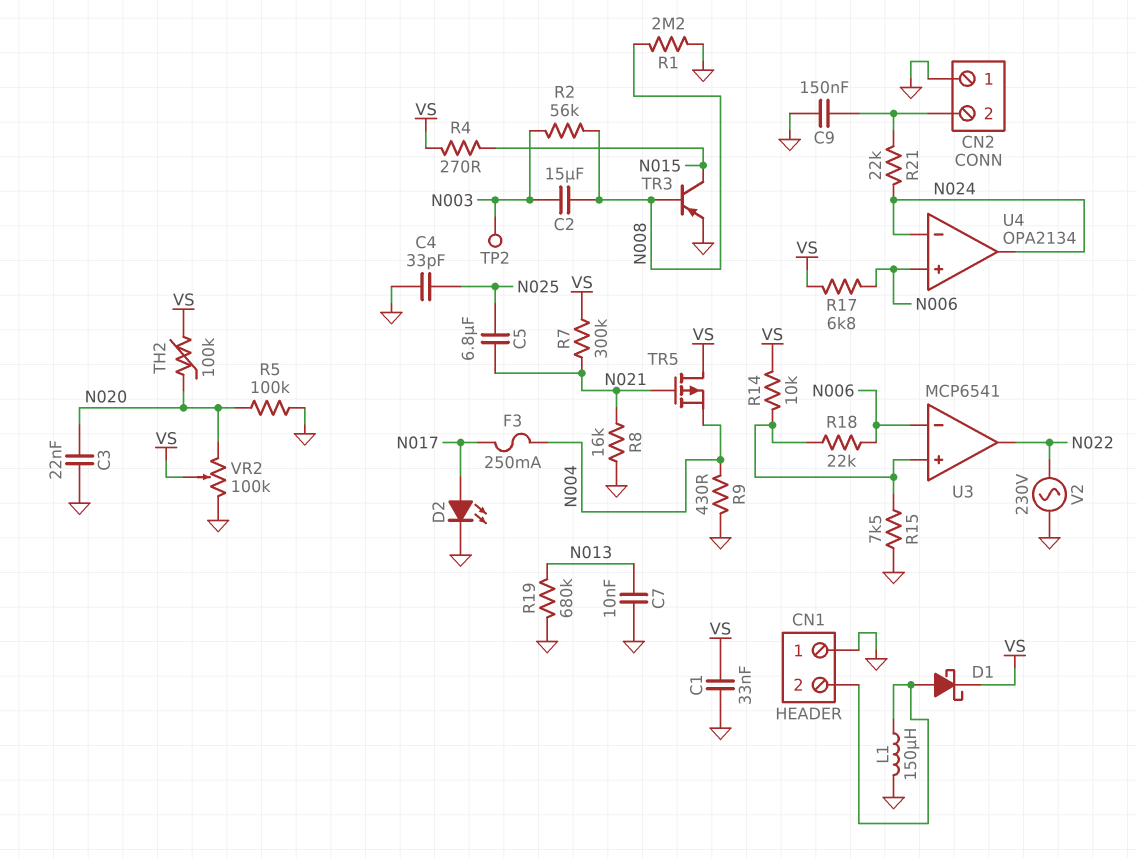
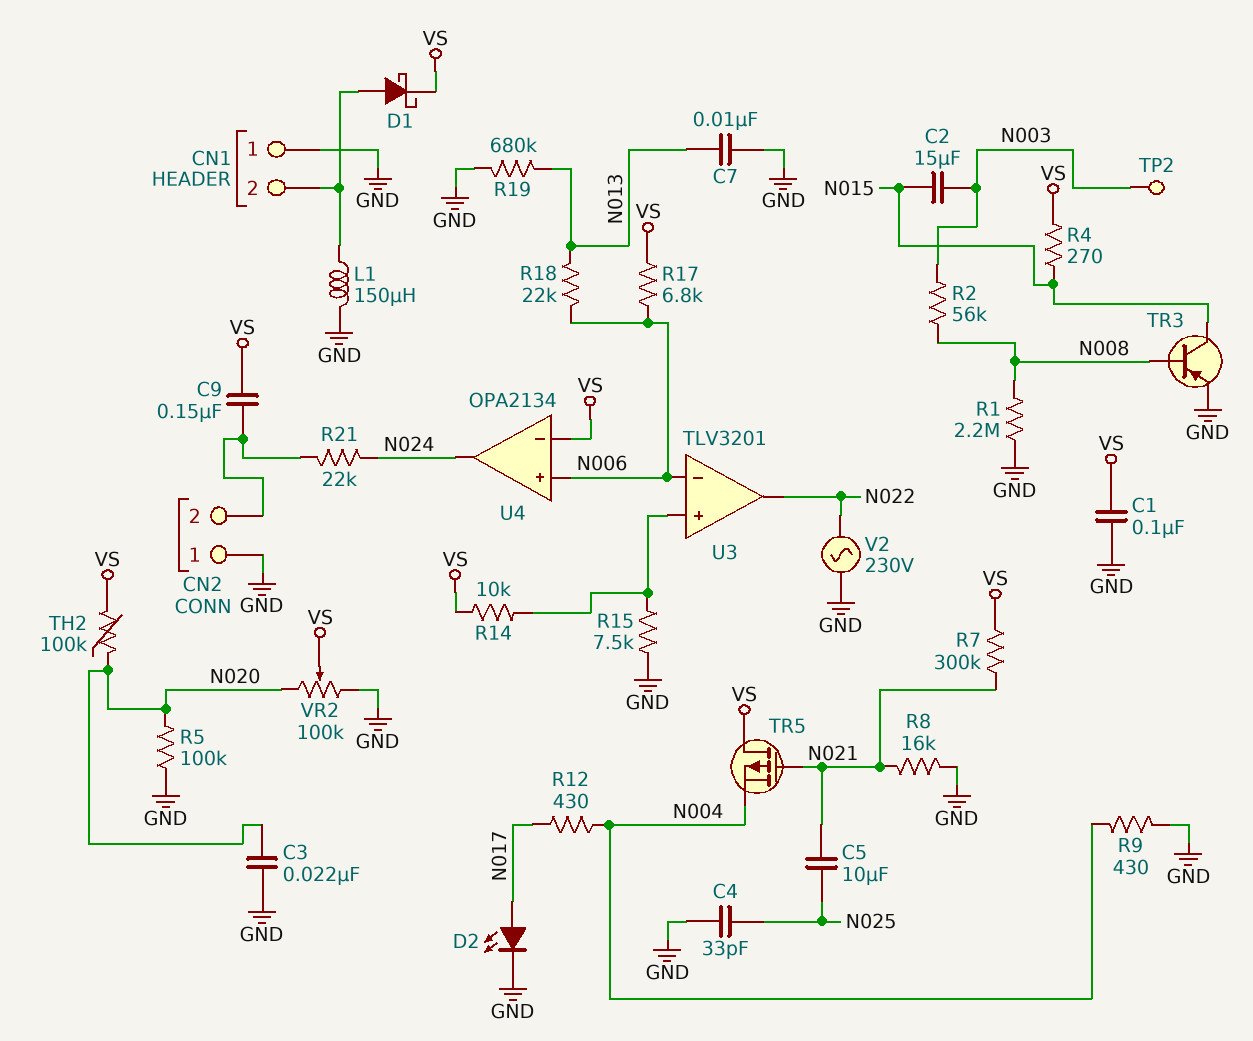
C1: 33nF (GND, VS) -> 100nF (GND, VS)
C2: 15uF (N003, N008) -> 15uF (N003, N015)
C5: 6.8uF (N021, N025) -> 10uF (N021, N025)
C9: 150nF (CN2/2, GND) -> 150nF (CN2/2, VS)
F3: 250mA (N004, N017) -> none
R12: none -> 430 (N004, N017)
R18: 22k (N006, U3/in+) -> 22k (N006, N013)
U3: MCP6541 -> TLV3201
U4 pin in-: N024 -> VS

